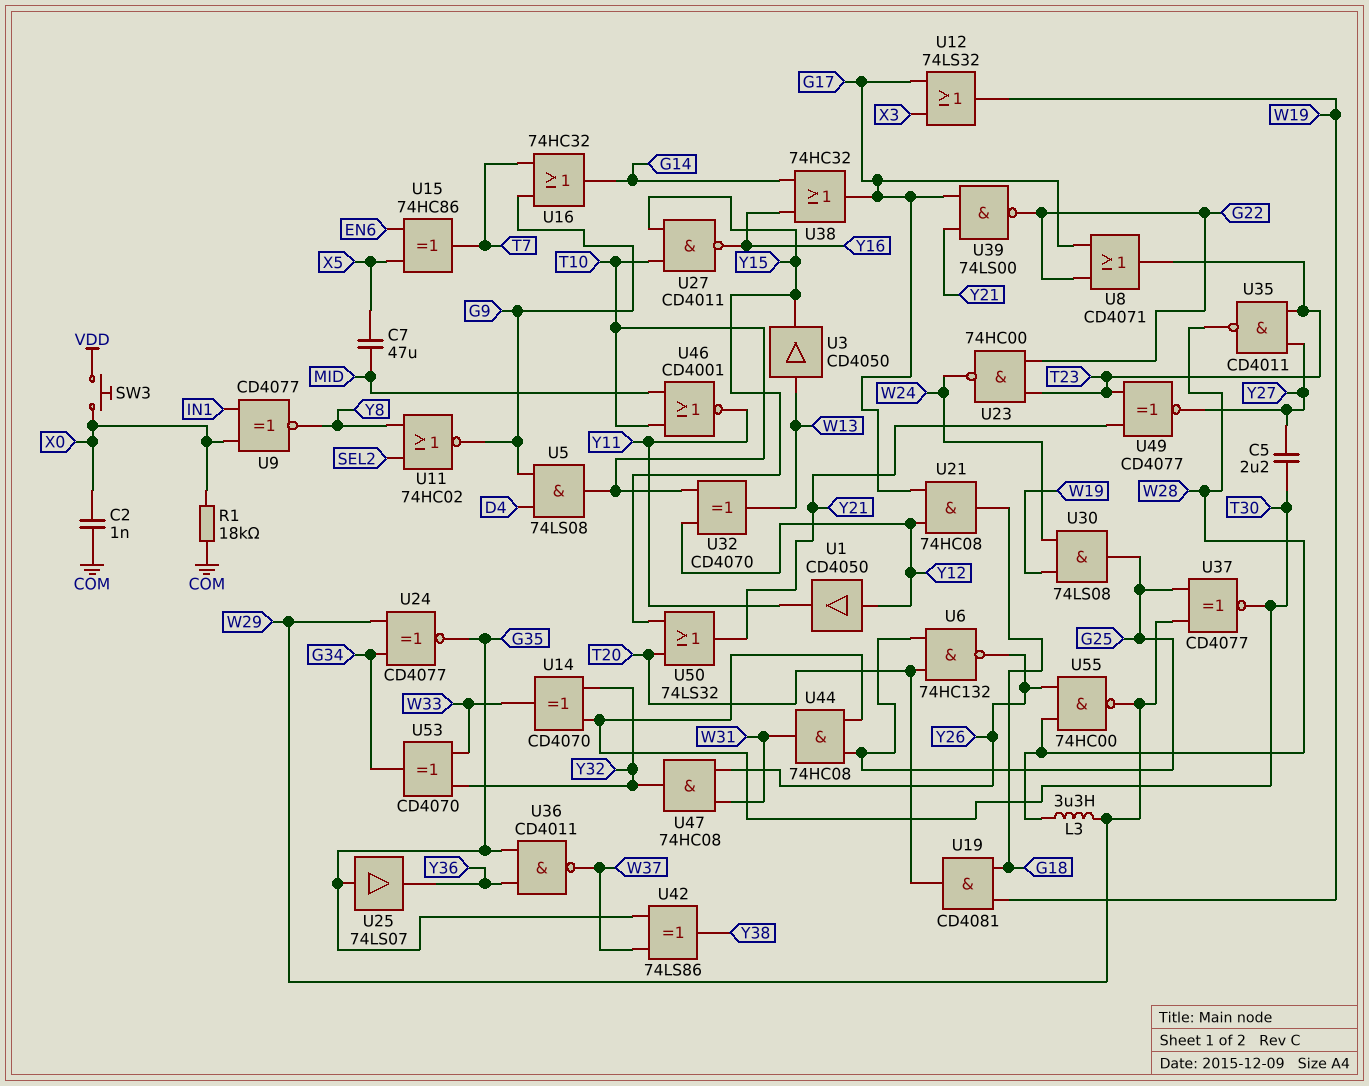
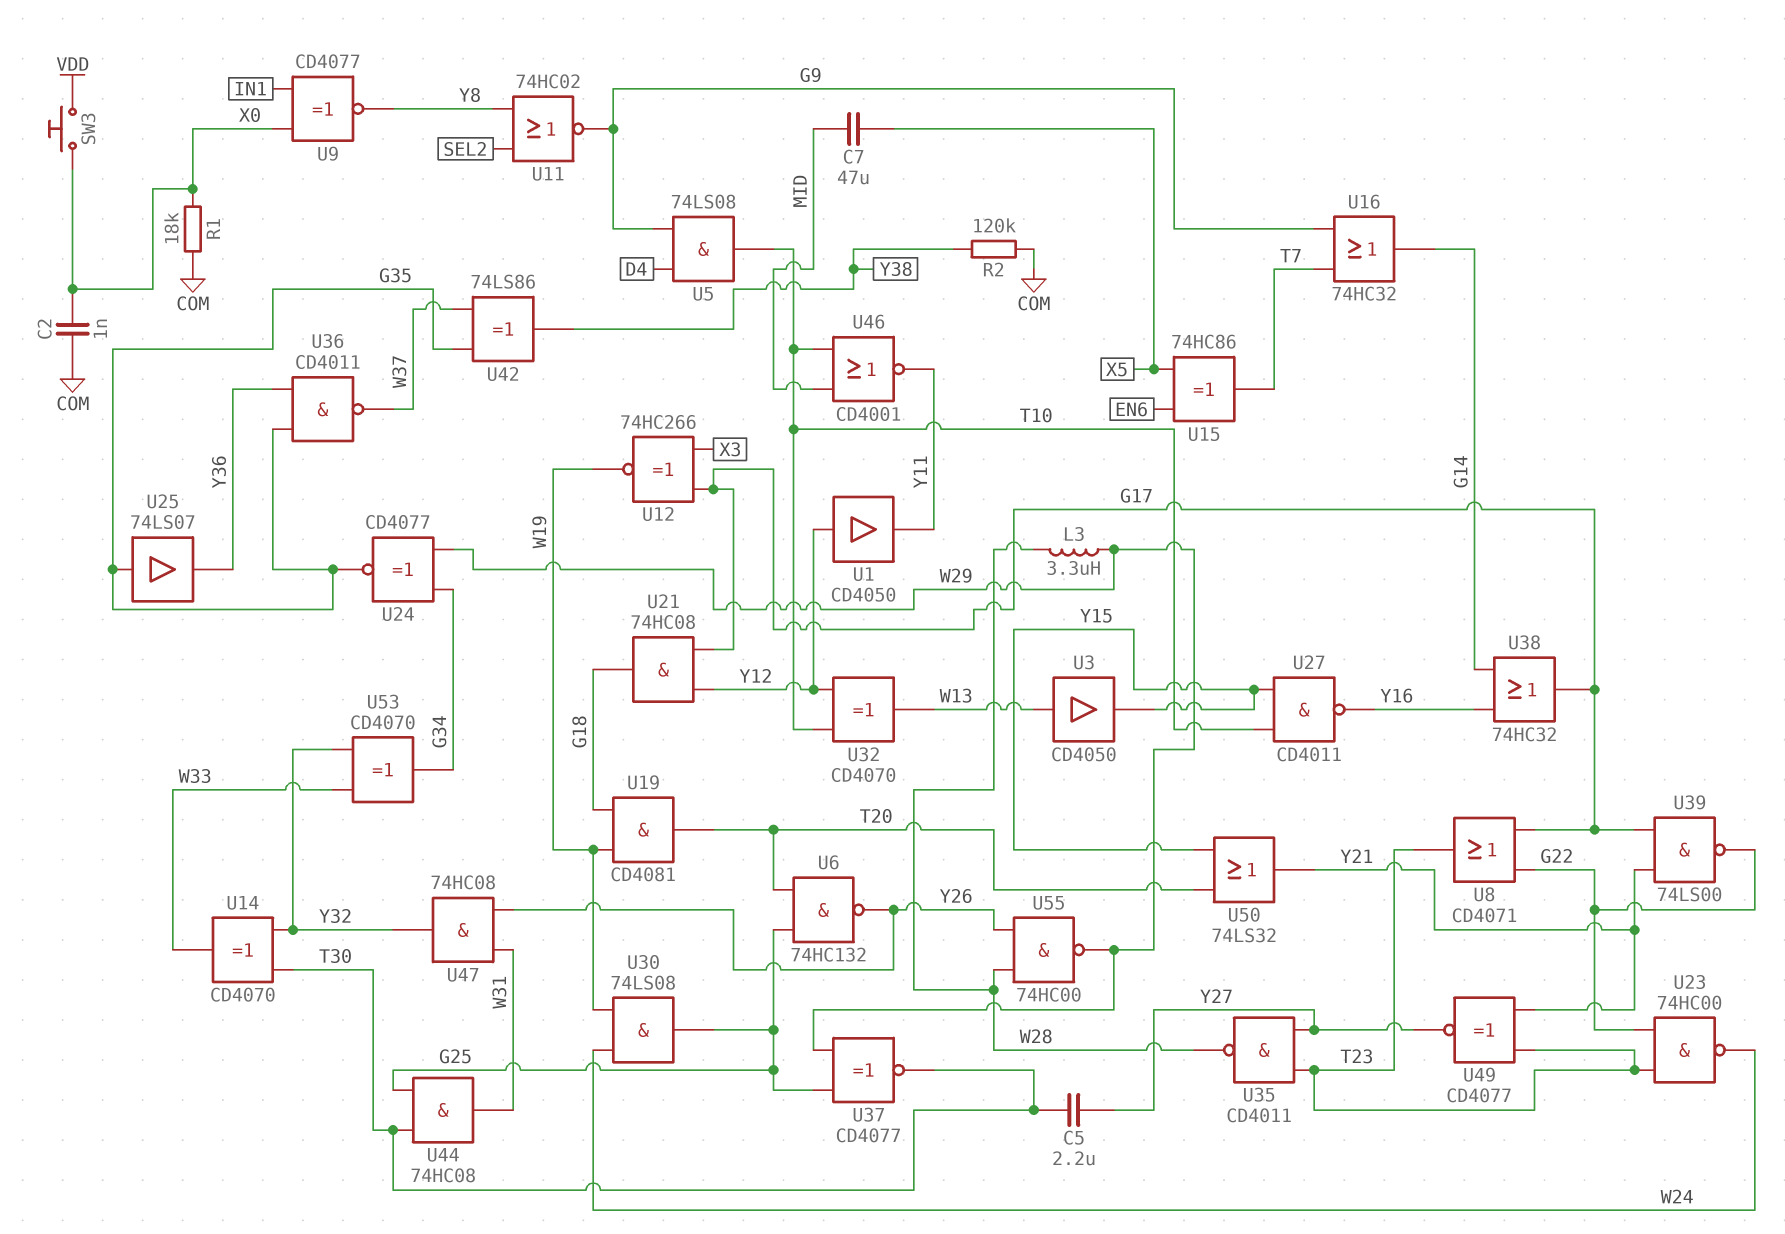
R2: none -> 120k (COM, Y38)
U12: OR 74LS32 (in G17, in X3, out W19) -> XNOR 74HC266 (in G17, in X3, out W19)

